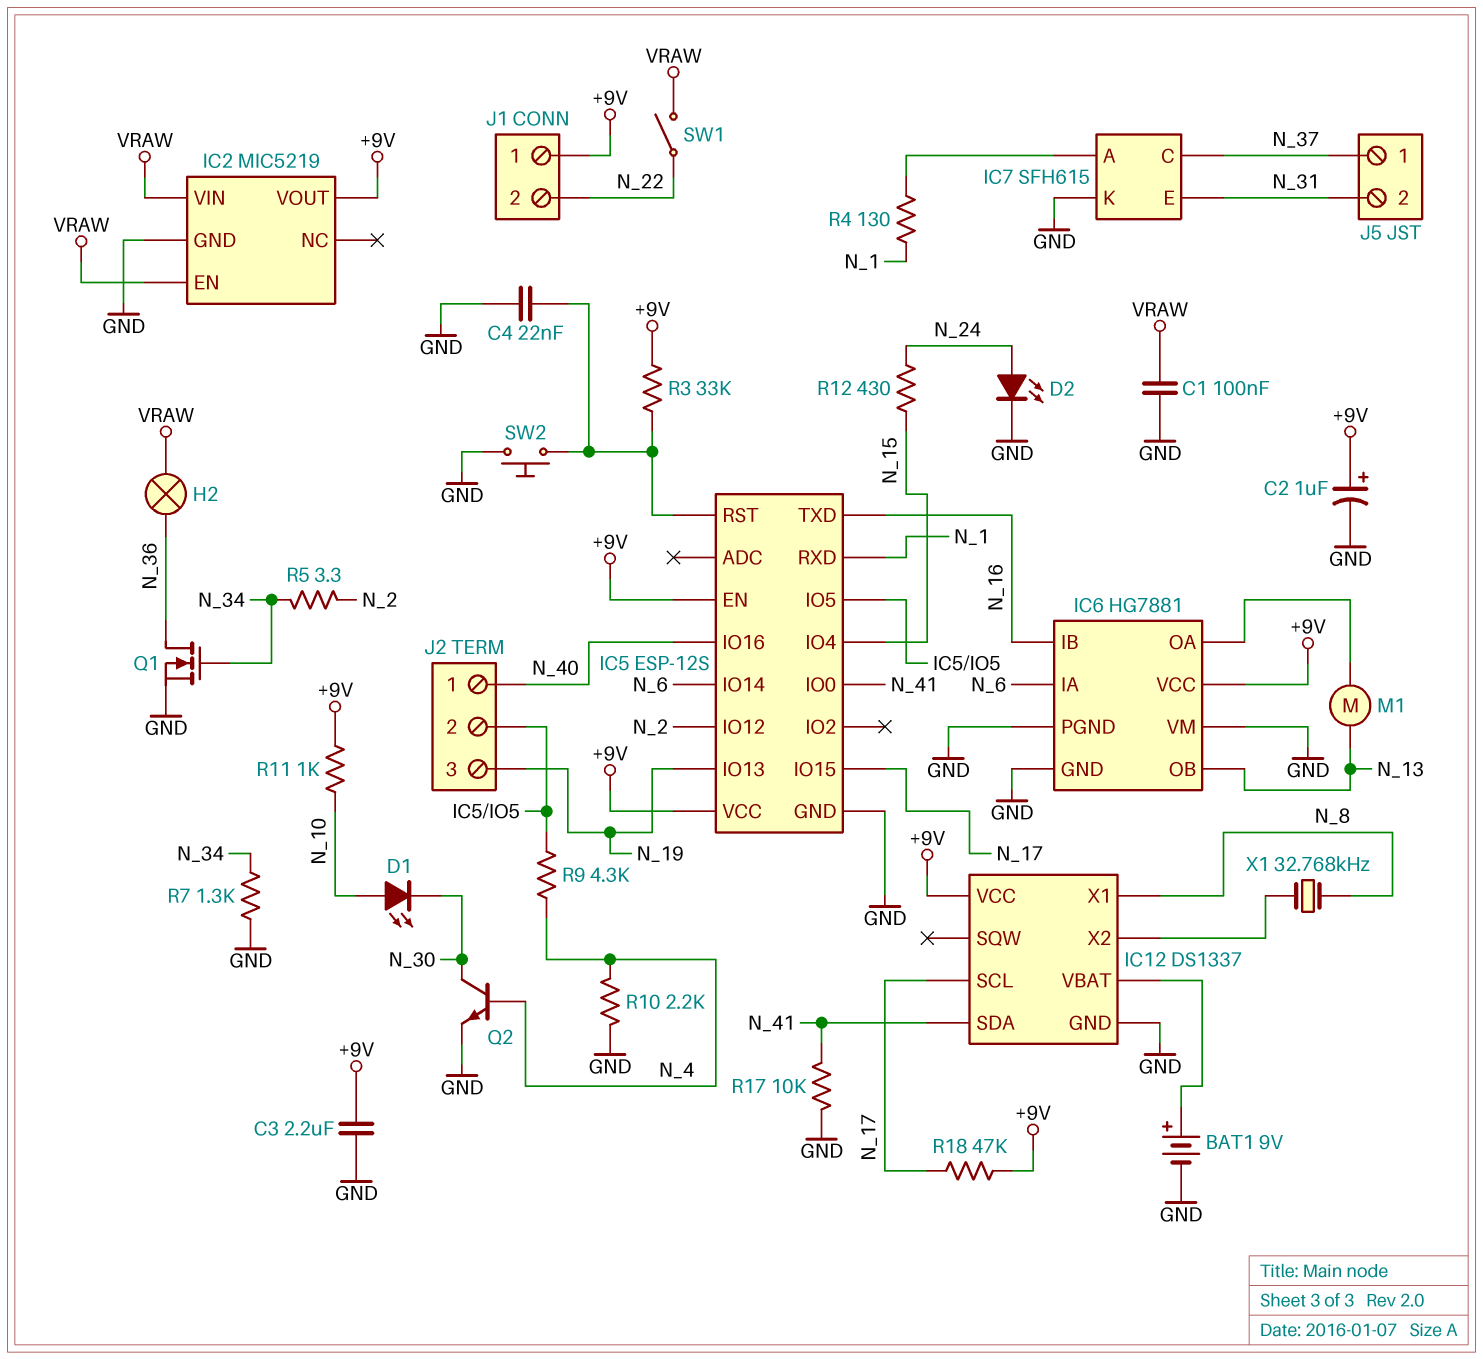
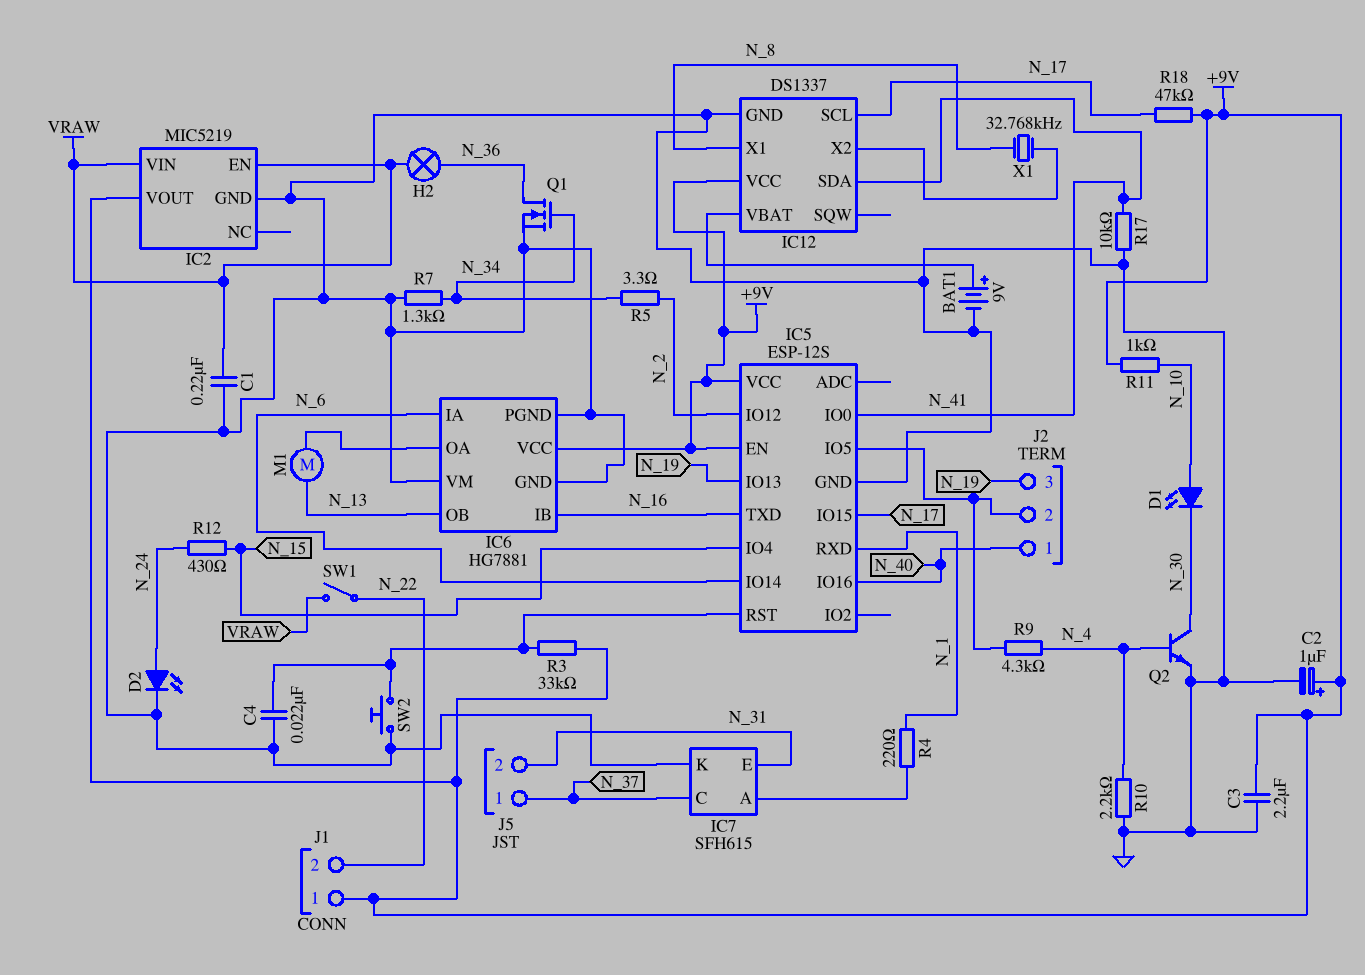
C1: 100nF (GND, VRAW) -> 220nF (GND, VRAW)
R4: 130 (IC7/A, N_1) -> 220 (IC7/A, N_1)

